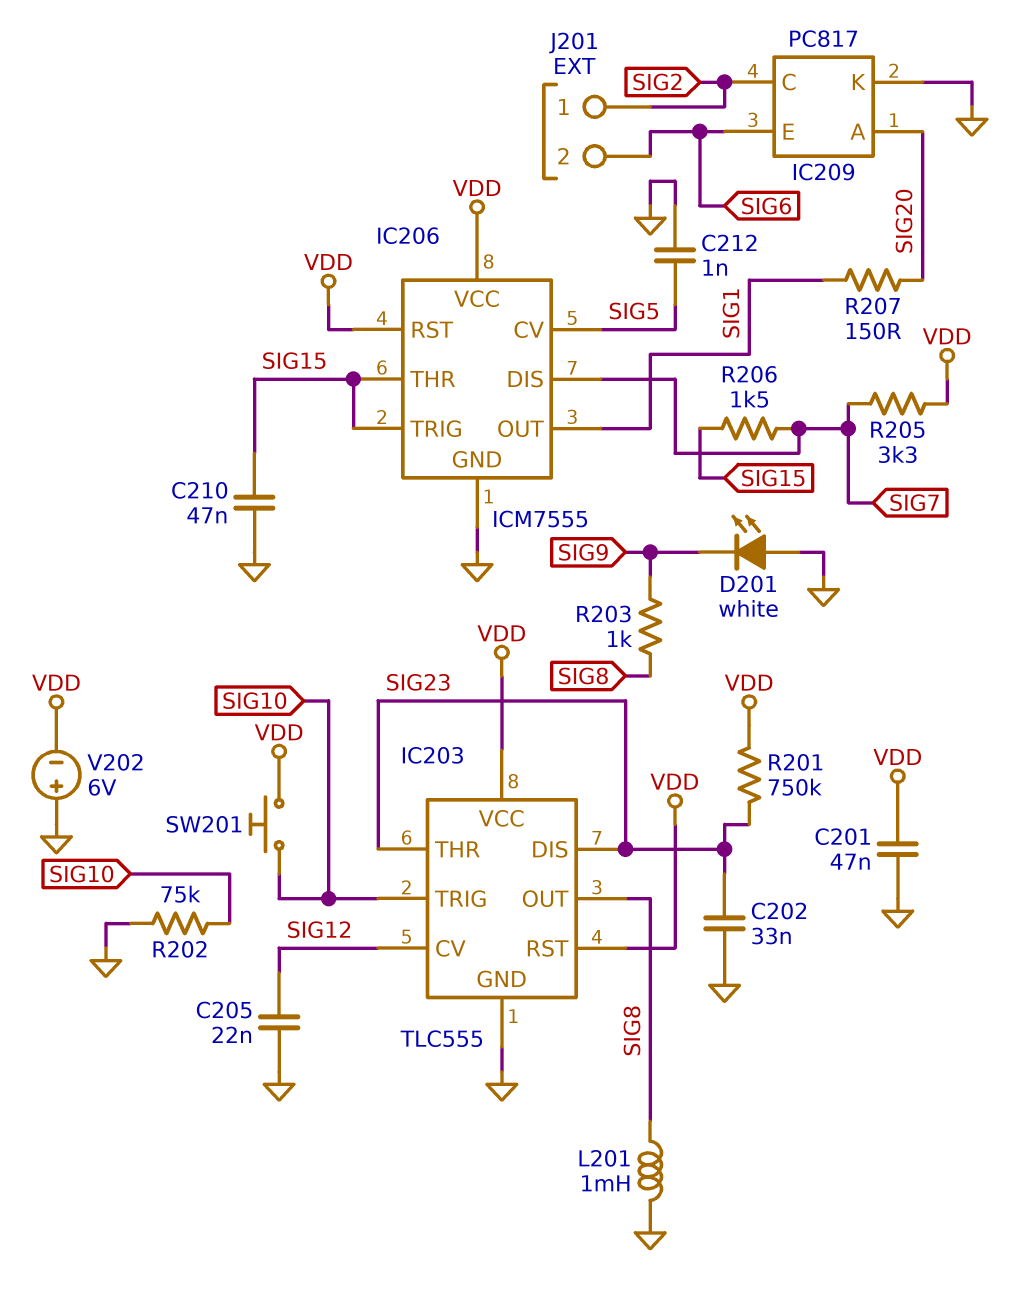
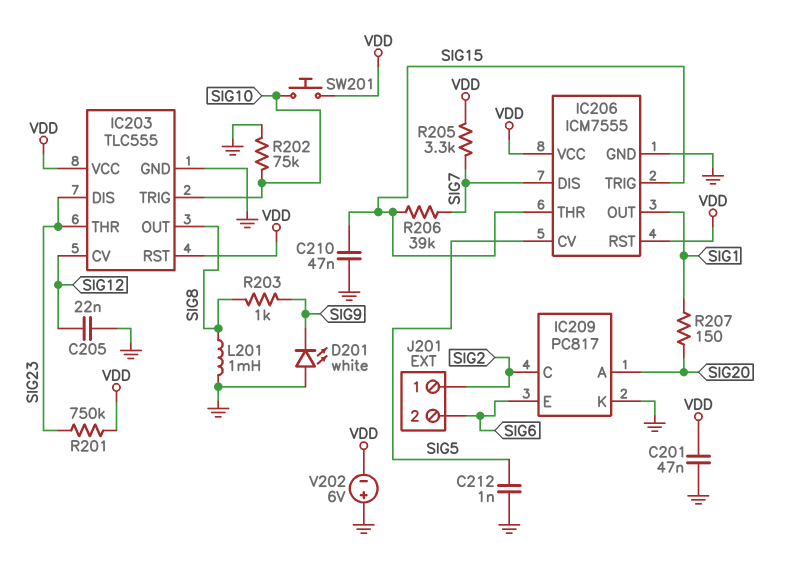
C202: 33nF (GND, SIG23) -> none
R206: 1.5k (SIG7, SIG15) -> 39k (SIG7, SIG15)

